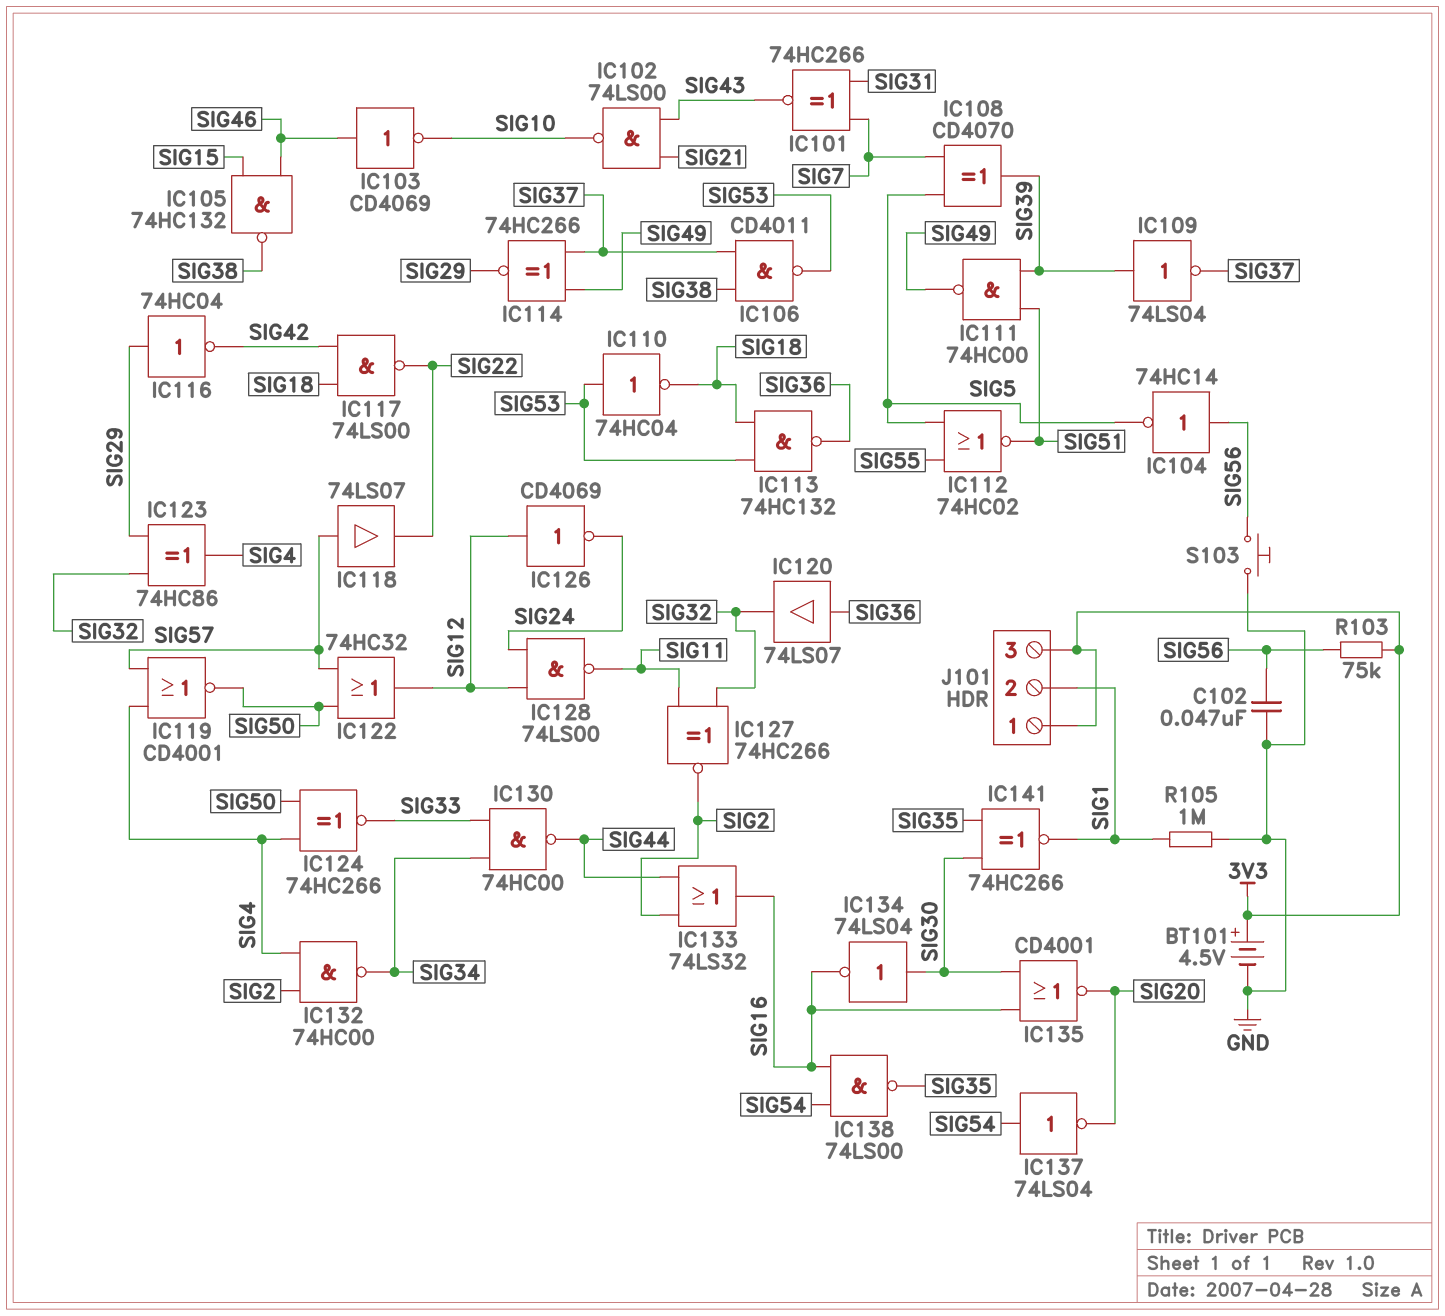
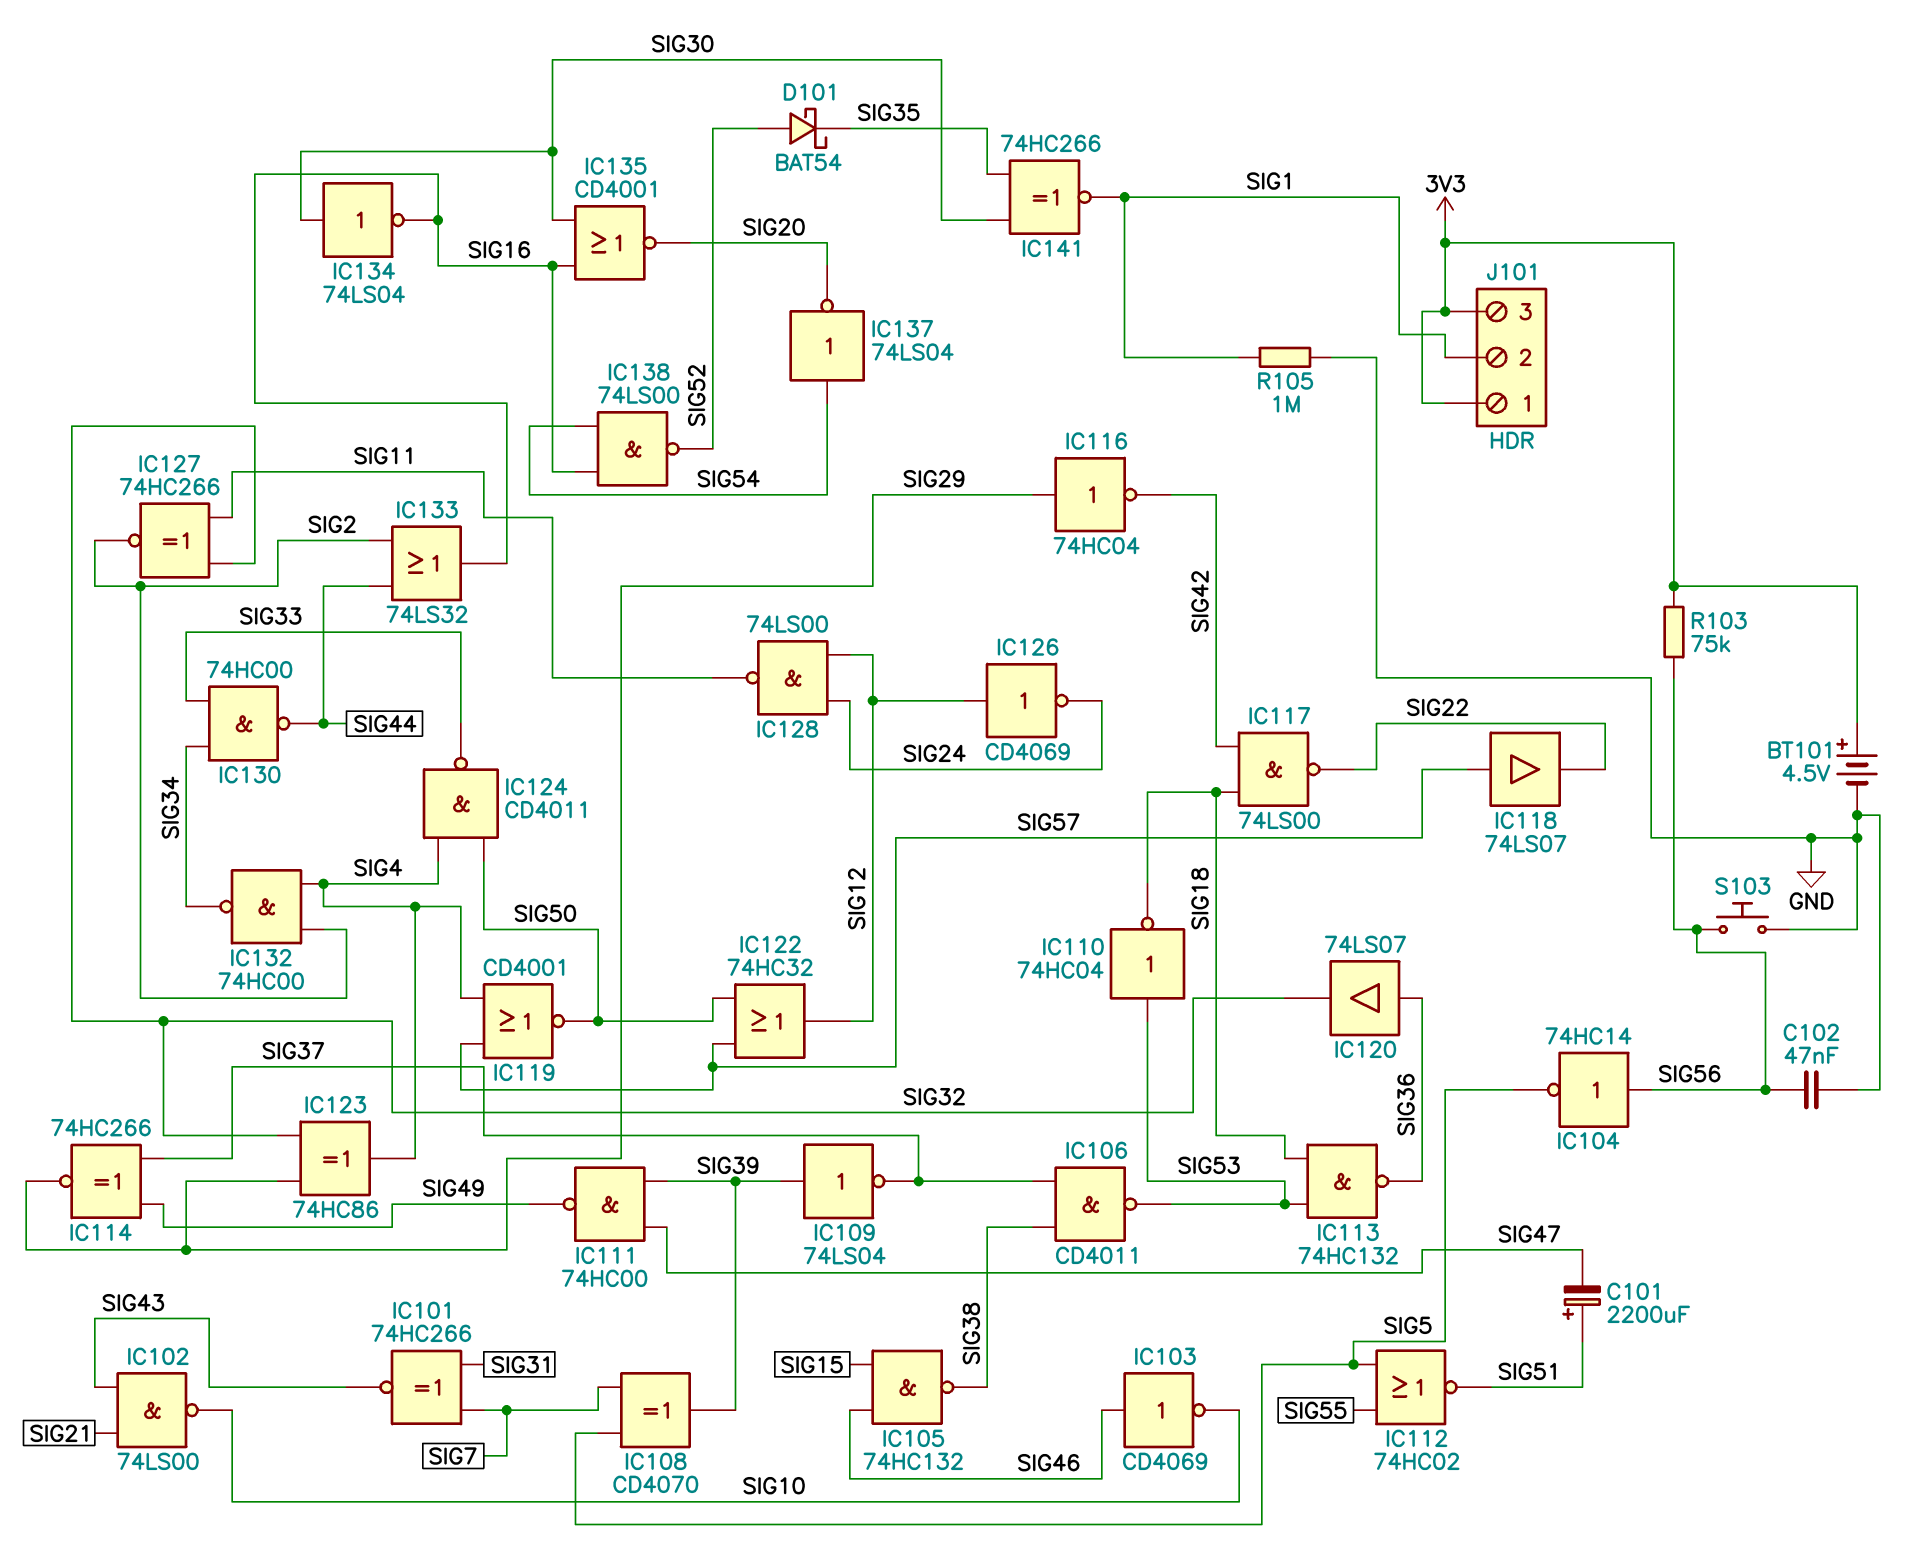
C101: none -> 2200uF (plus SIG51, minus SIG47)
D101: none -> schottky BAT54 (A SIG52, K SIG35)
IC111: NAND 74HC00 (in SIG39, in SIG51, out SIG49) -> NAND 74HC00 (in SIG39, in SIG47, out SIG49)
IC124: XNOR 74HC266 (in SIG4, in SIG50, out SIG33) -> NAND CD4011 (in SIG4, in SIG50, out SIG33)
IC138: NAND 74LS00 (in SIG16, in SIG54, out SIG35) -> NAND 74LS00 (in SIG16, in SIG54, out SIG52)

